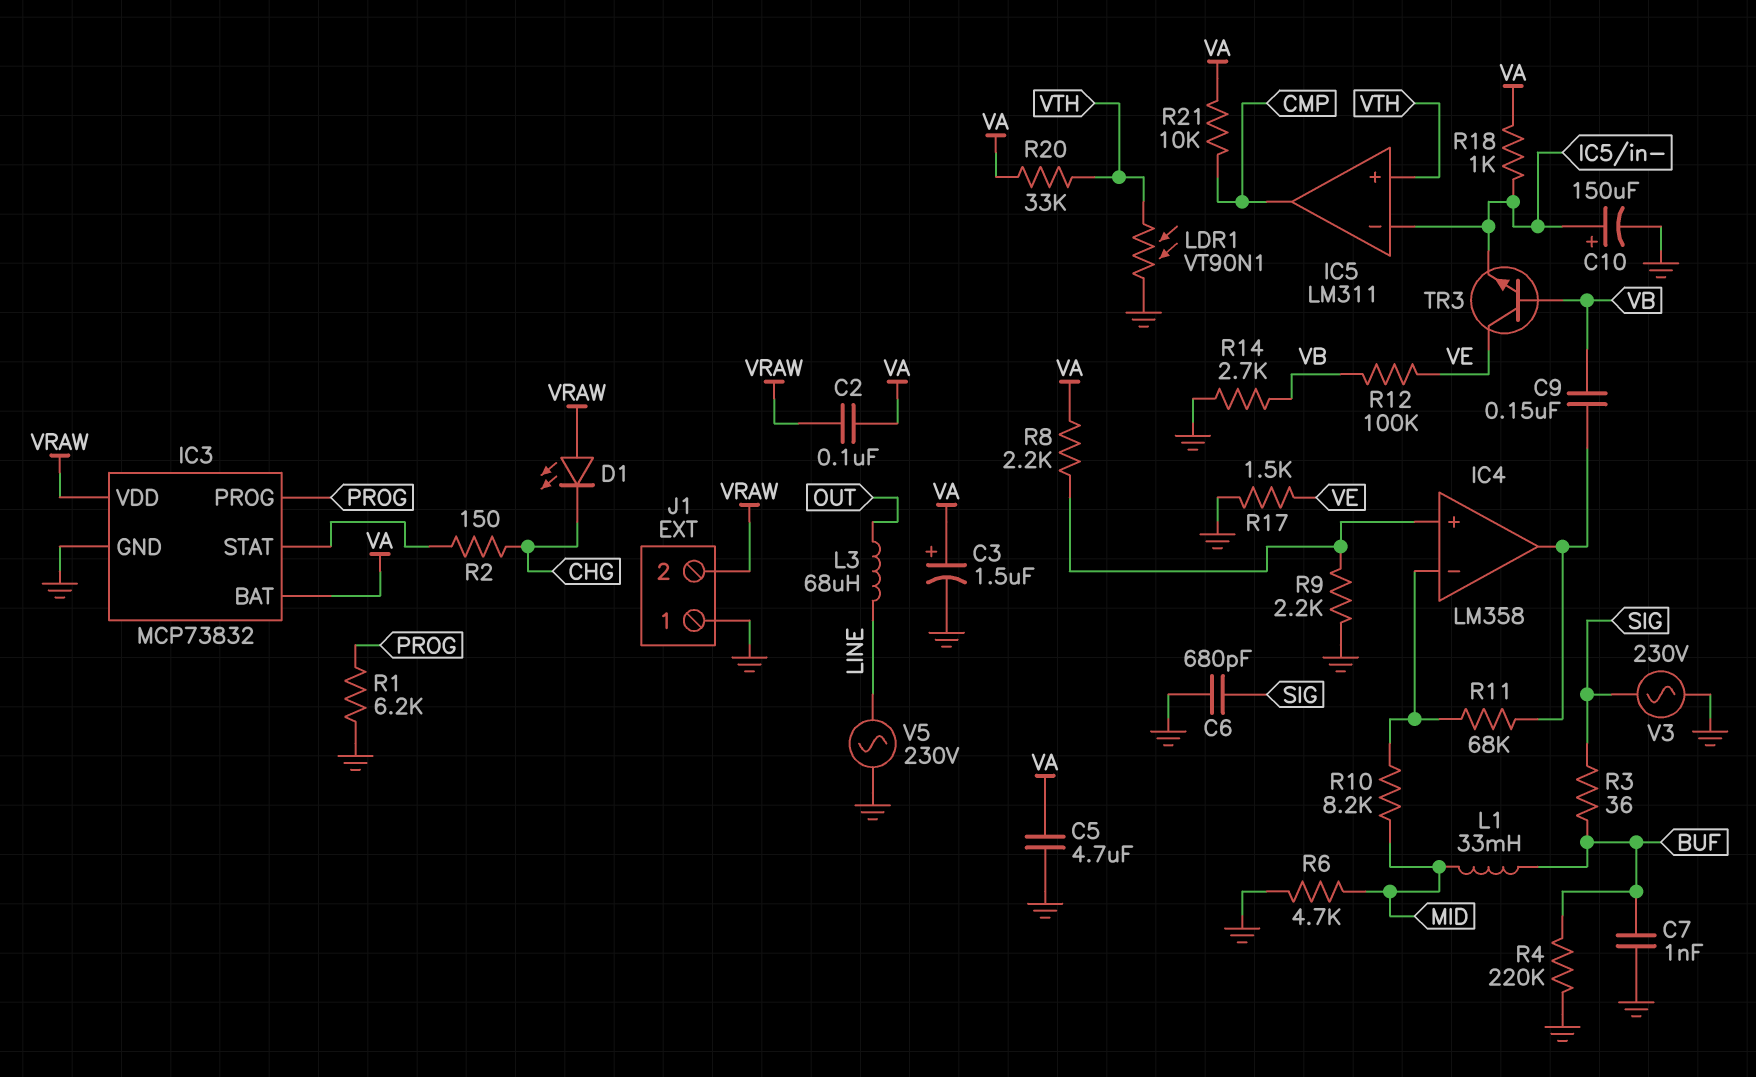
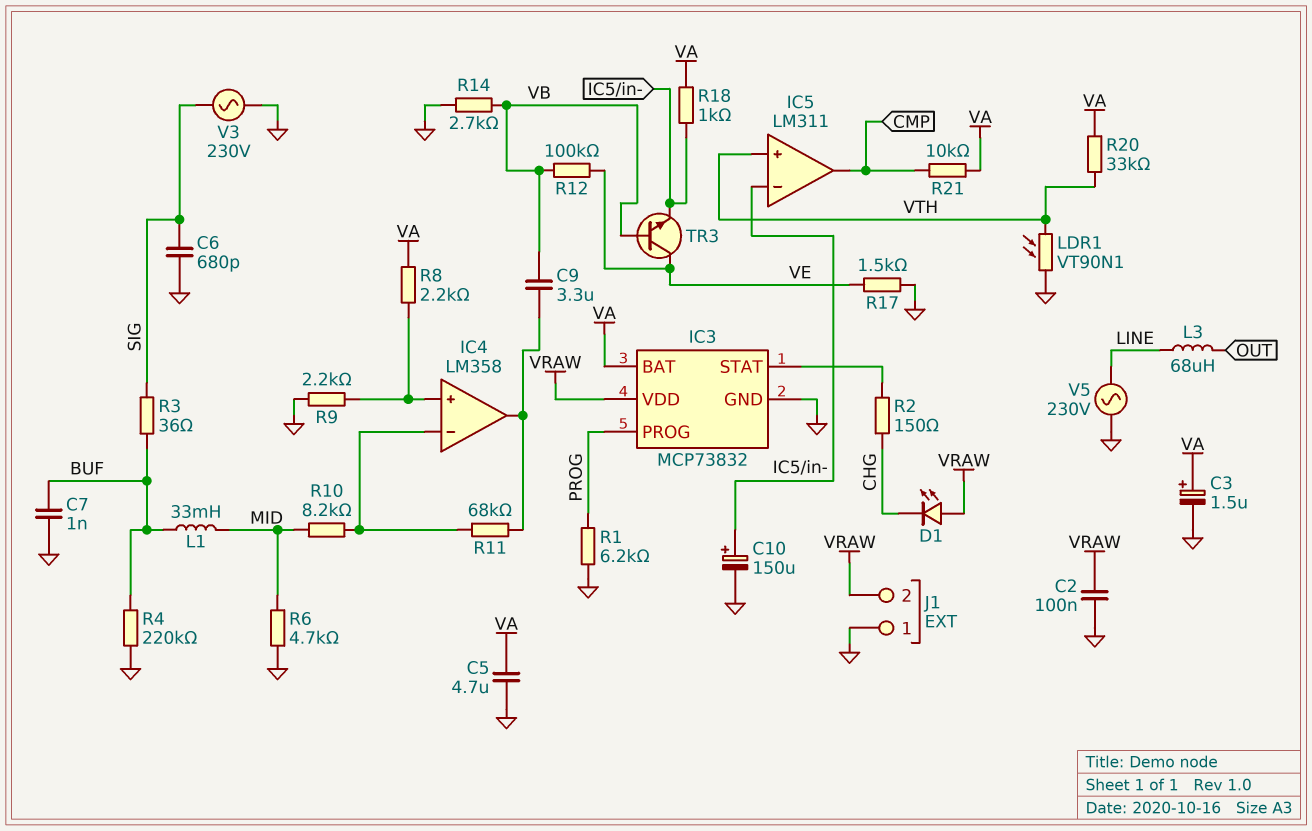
C2: 100nF (VA, VRAW) -> 100nF (GND, VRAW)
C9: 150nF (IC4/out, VB) -> 3.3uF (IC4/out, VB)

